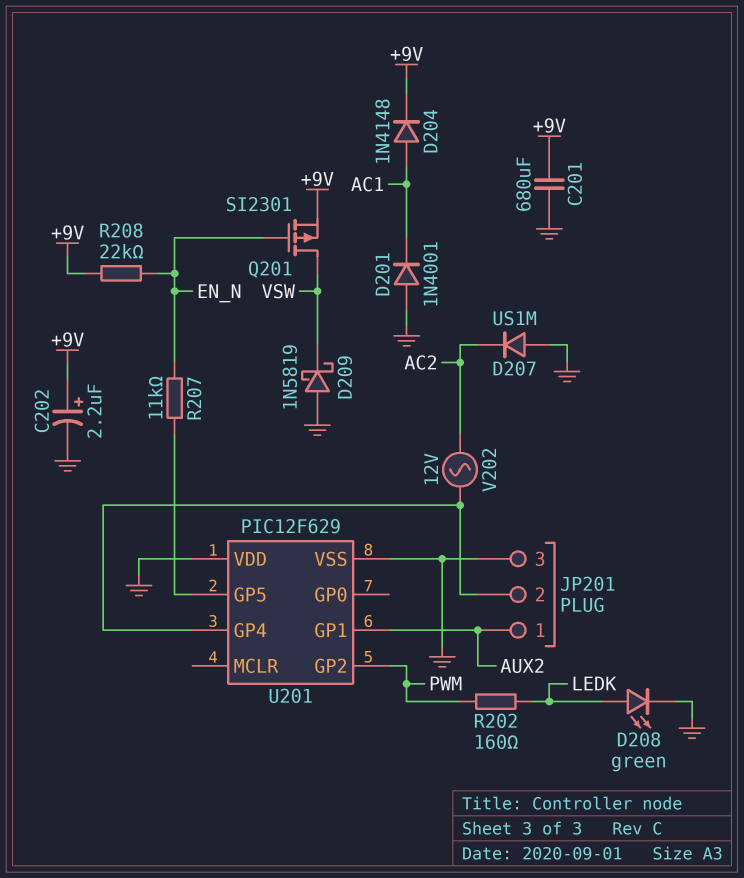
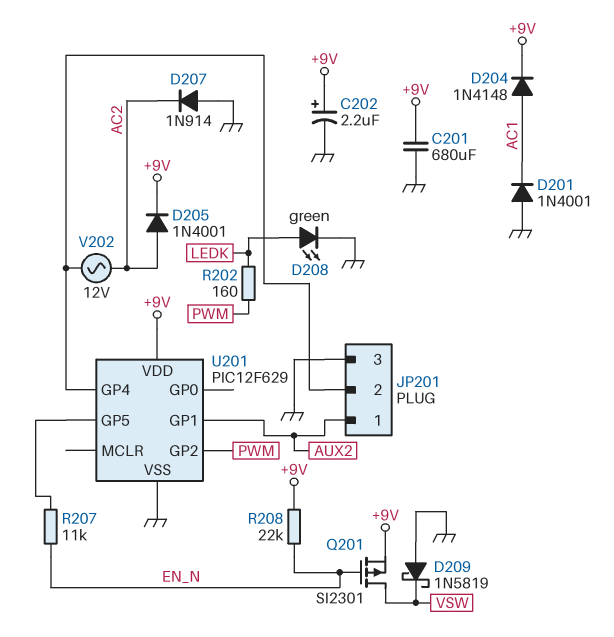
D205: none -> diode 1N4001 (A AC2, K +9V)
D207: diode US1M (A GND, K AC2) -> diode 1N914 (A GND, K AC2)
U201 pin VDD: GND -> +9V

